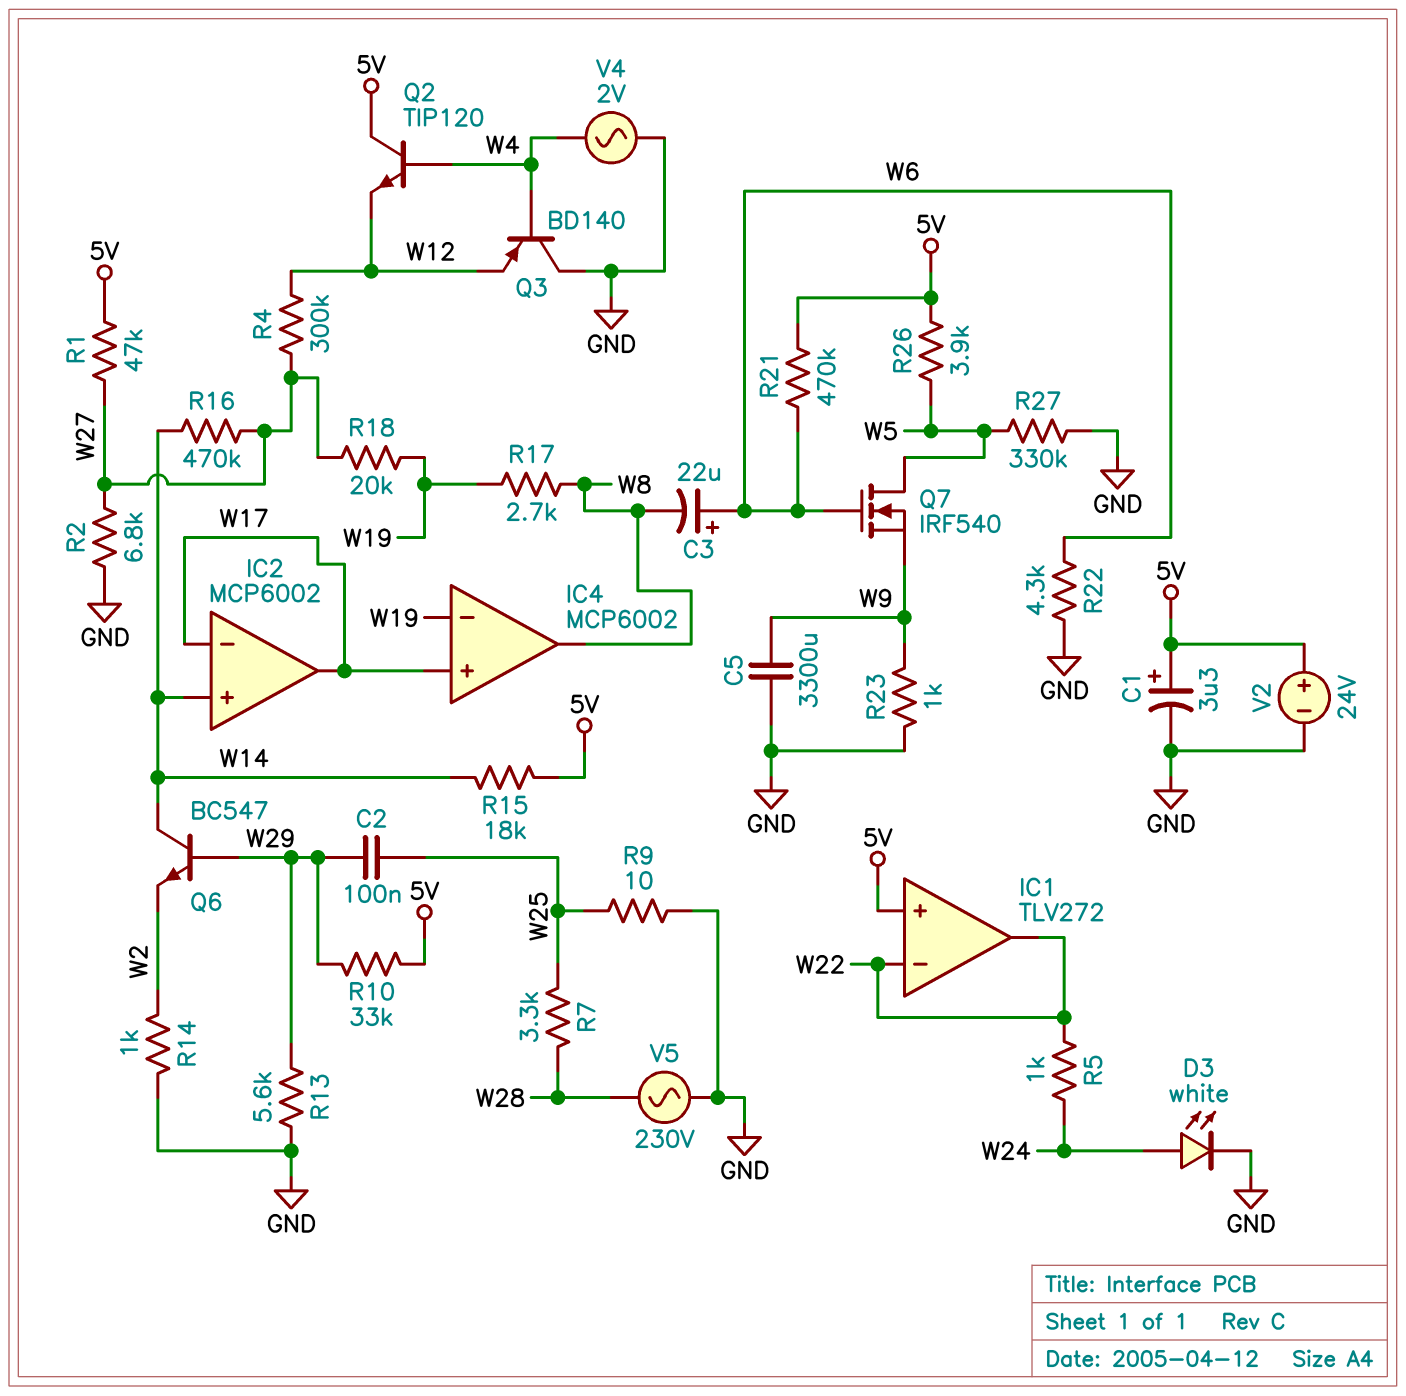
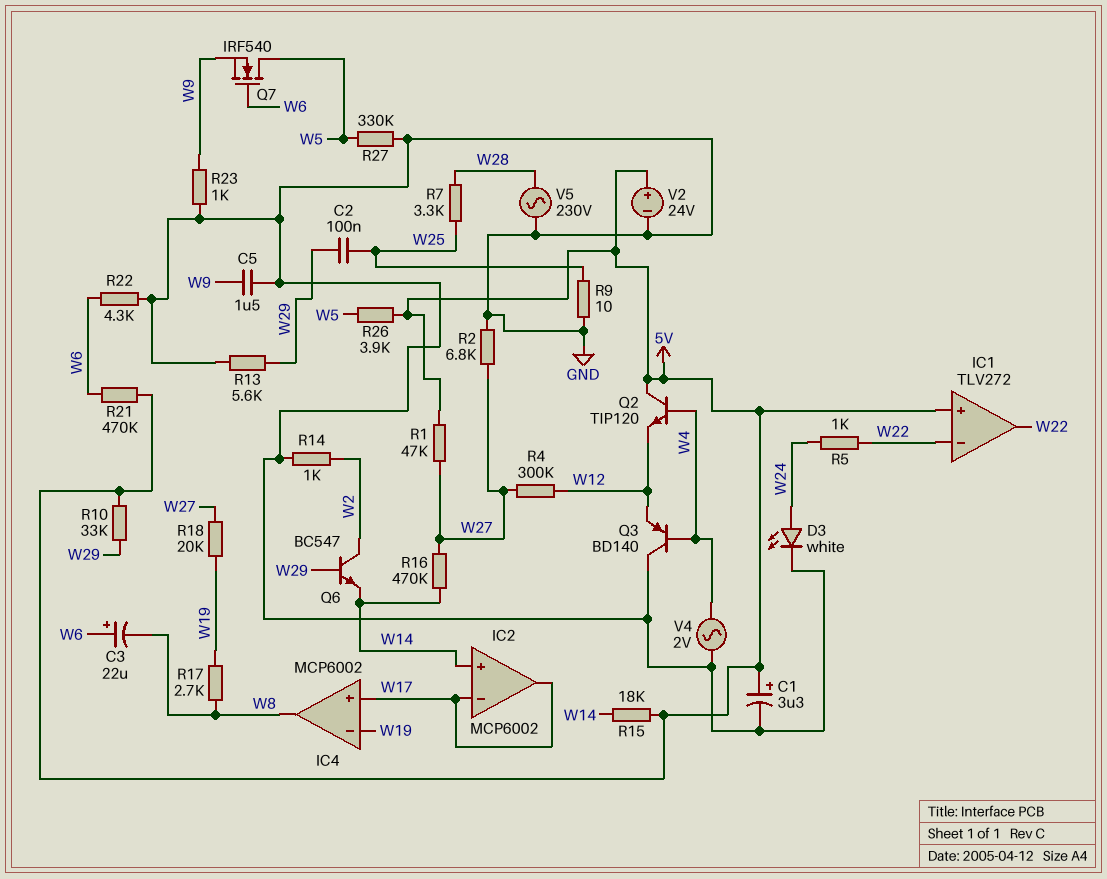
C5: 3300uF (GND, W9) -> 1.5uF (GND, W9)
Q6: NPN BC547 (B W29, C W14, E W2) -> NPN BC547 (B W29, C W2, E W14)

